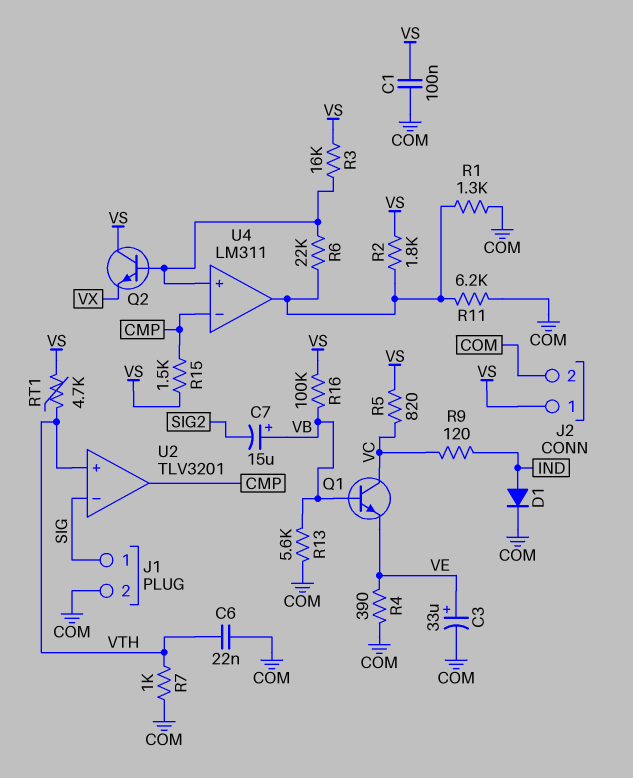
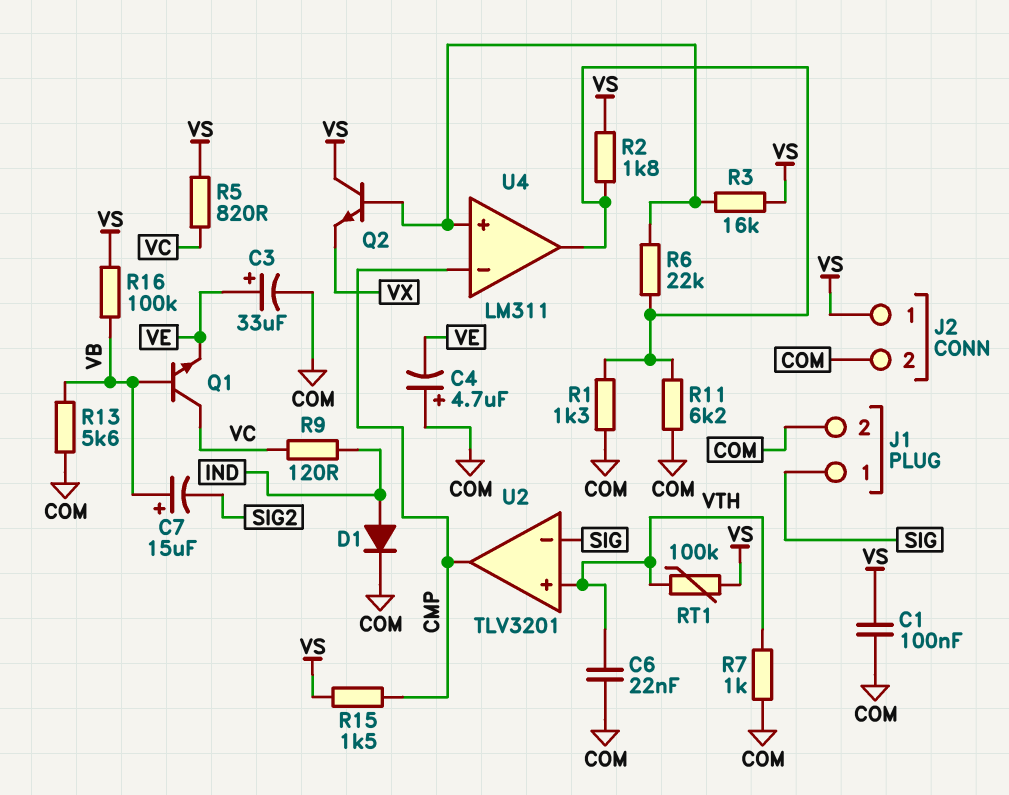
C4: none -> 4.7uF (plus COM, minus VE)
R4: 390 (COM, VE) -> none
RT1: 4.7k (VS, VTH) -> 100k (VS, VTH)

